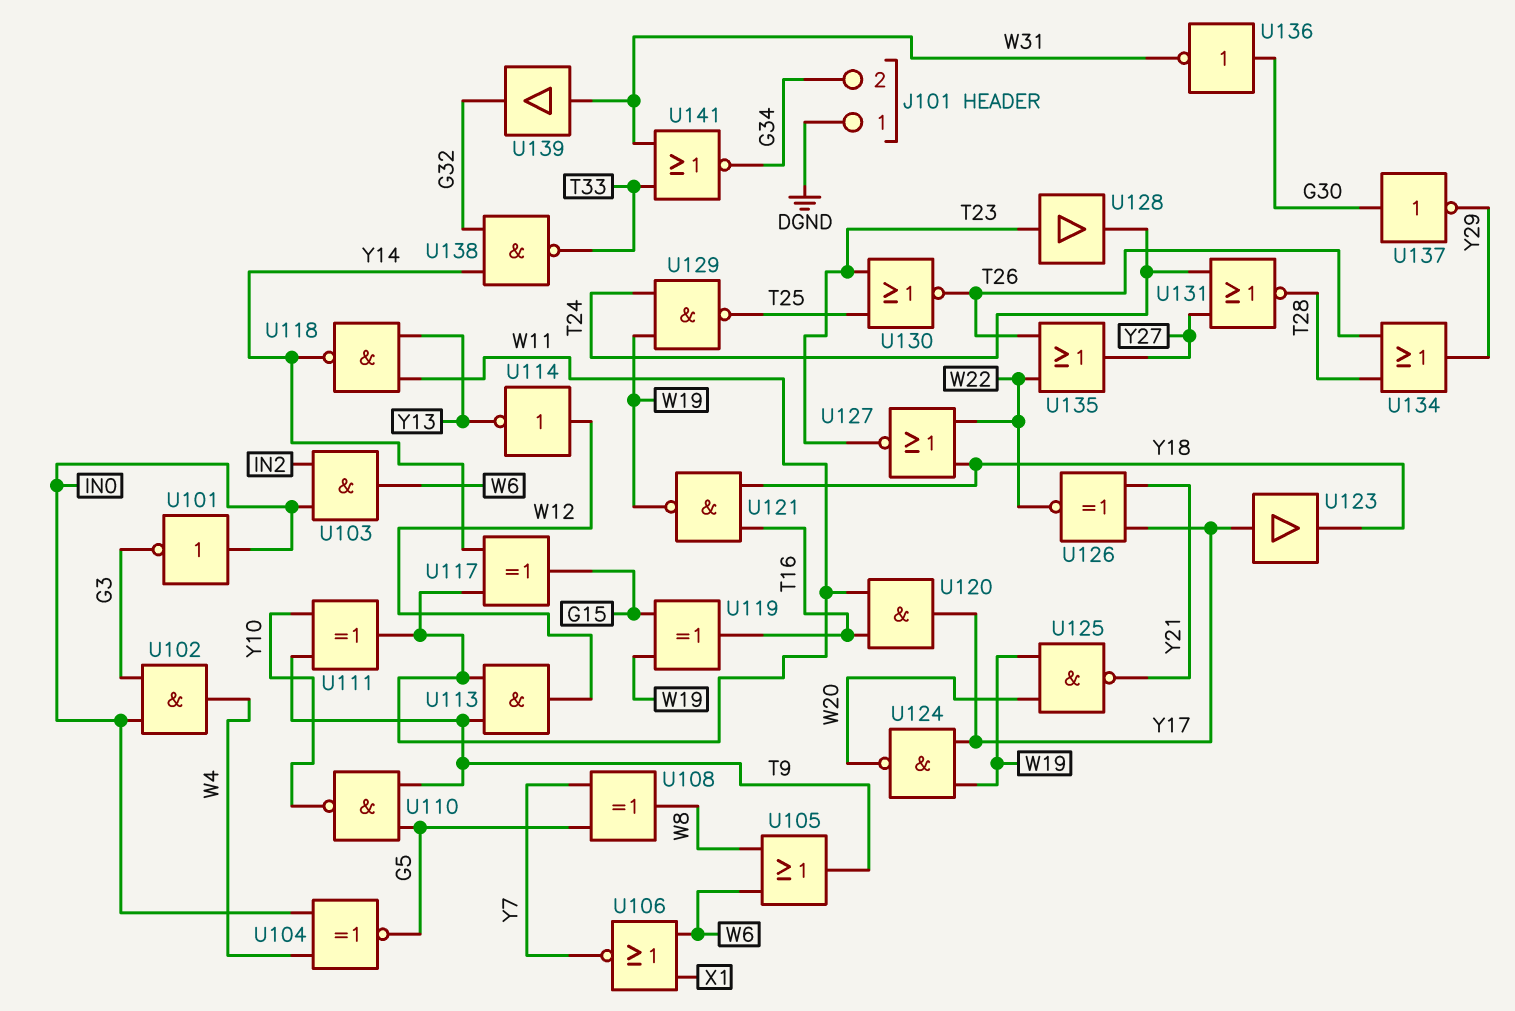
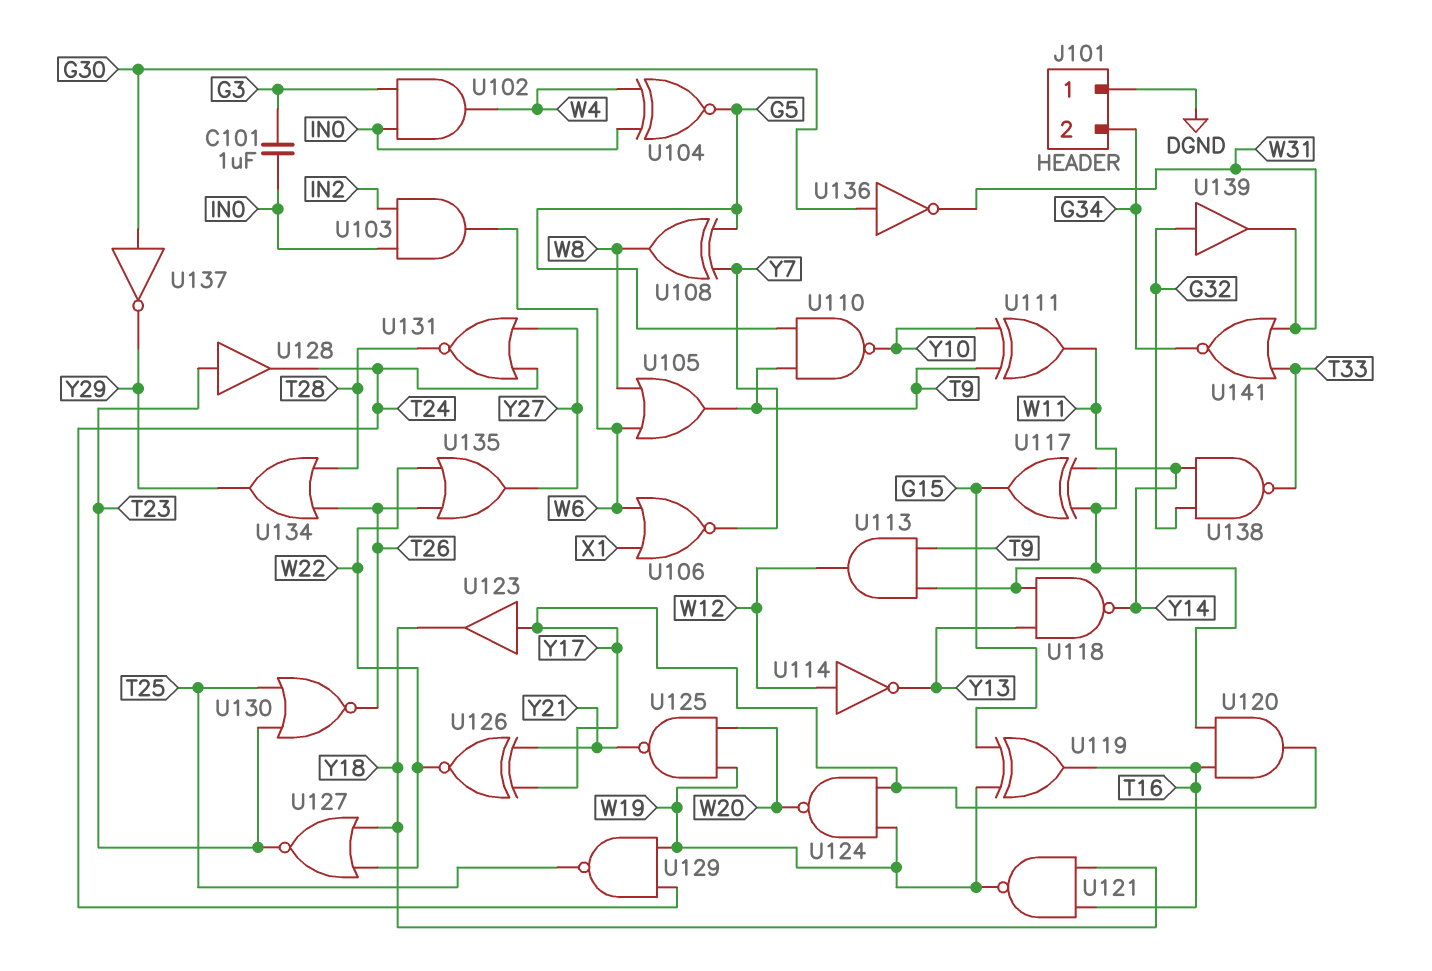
C101: none -> 1uF (G3, IN0)
U101: NOT (in IN0, out G3) -> none
U139: buffer (in W31, out G32) -> buffer (in G32, out W31)

